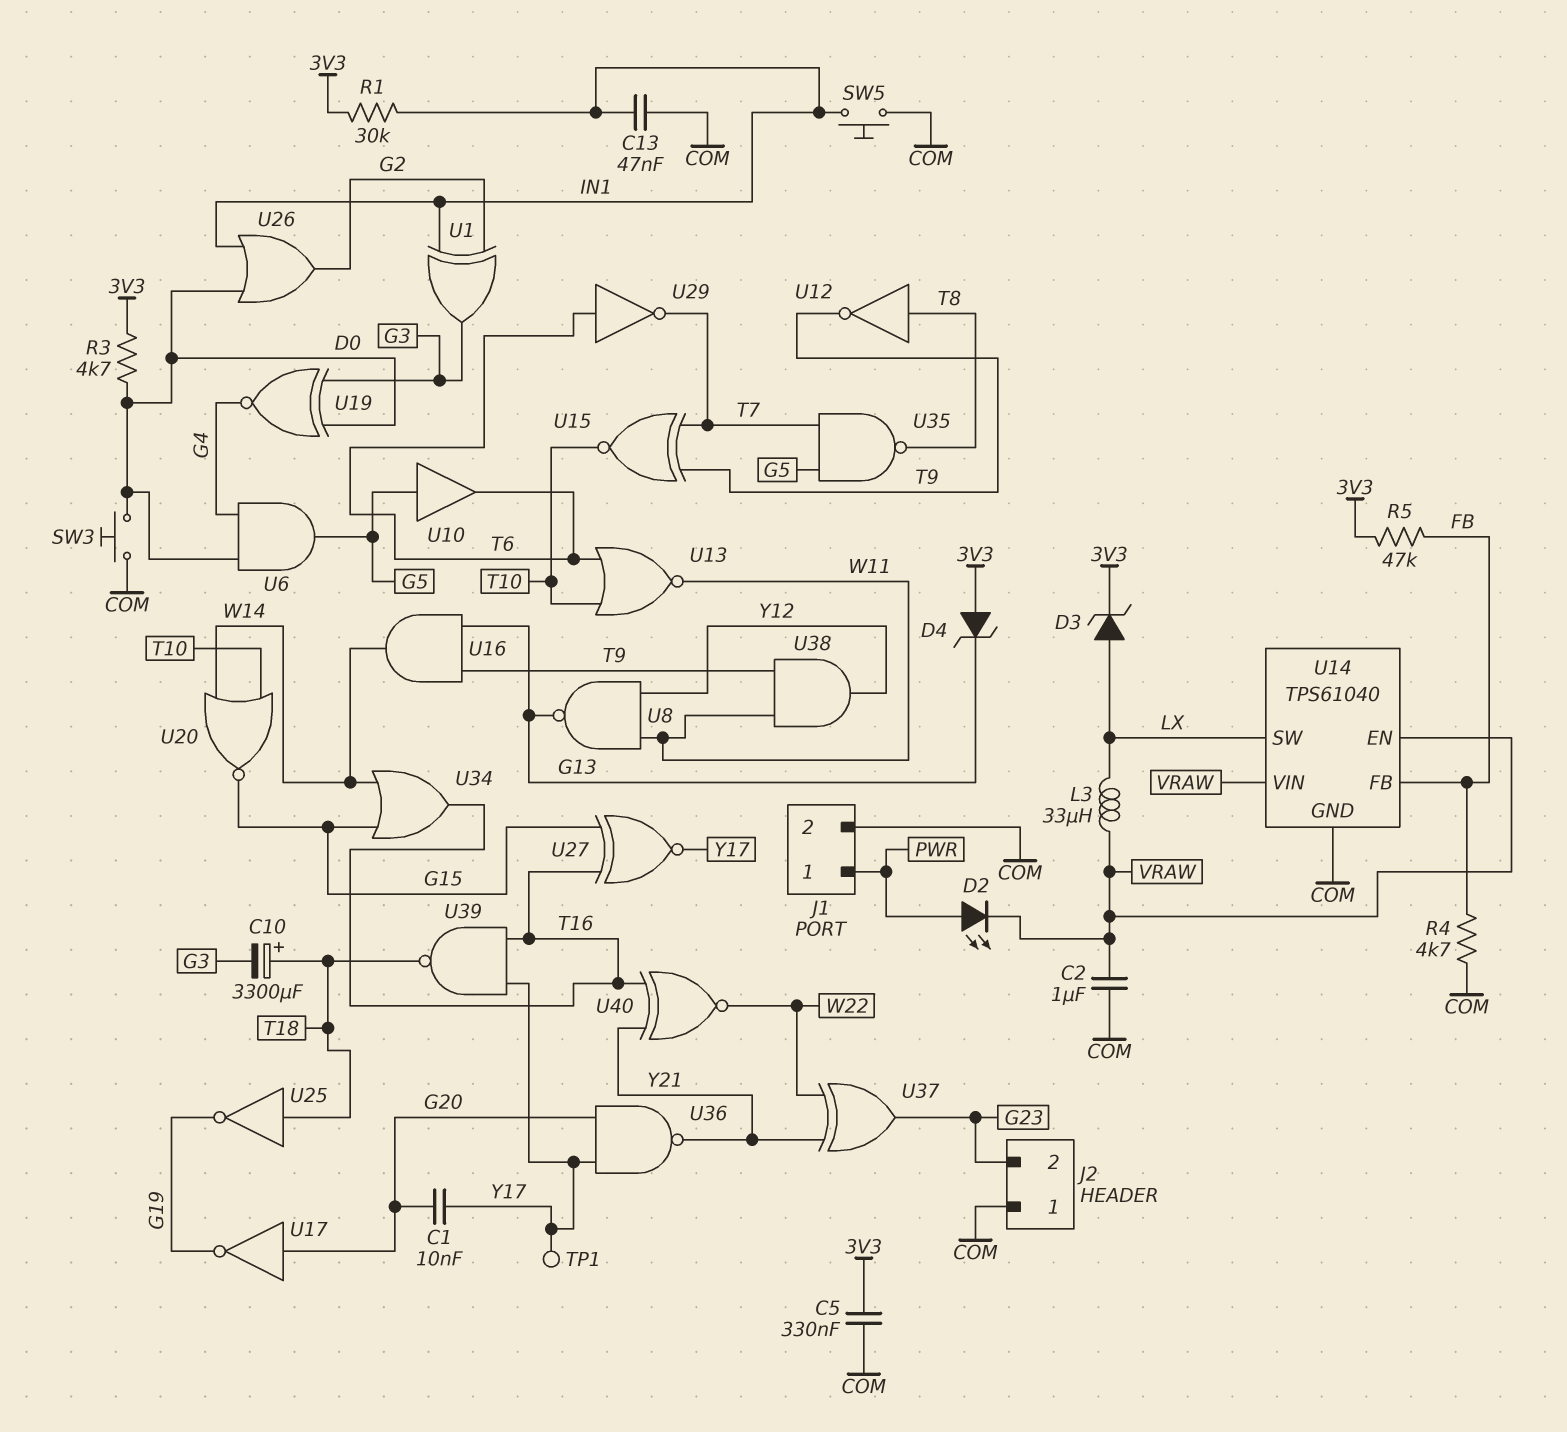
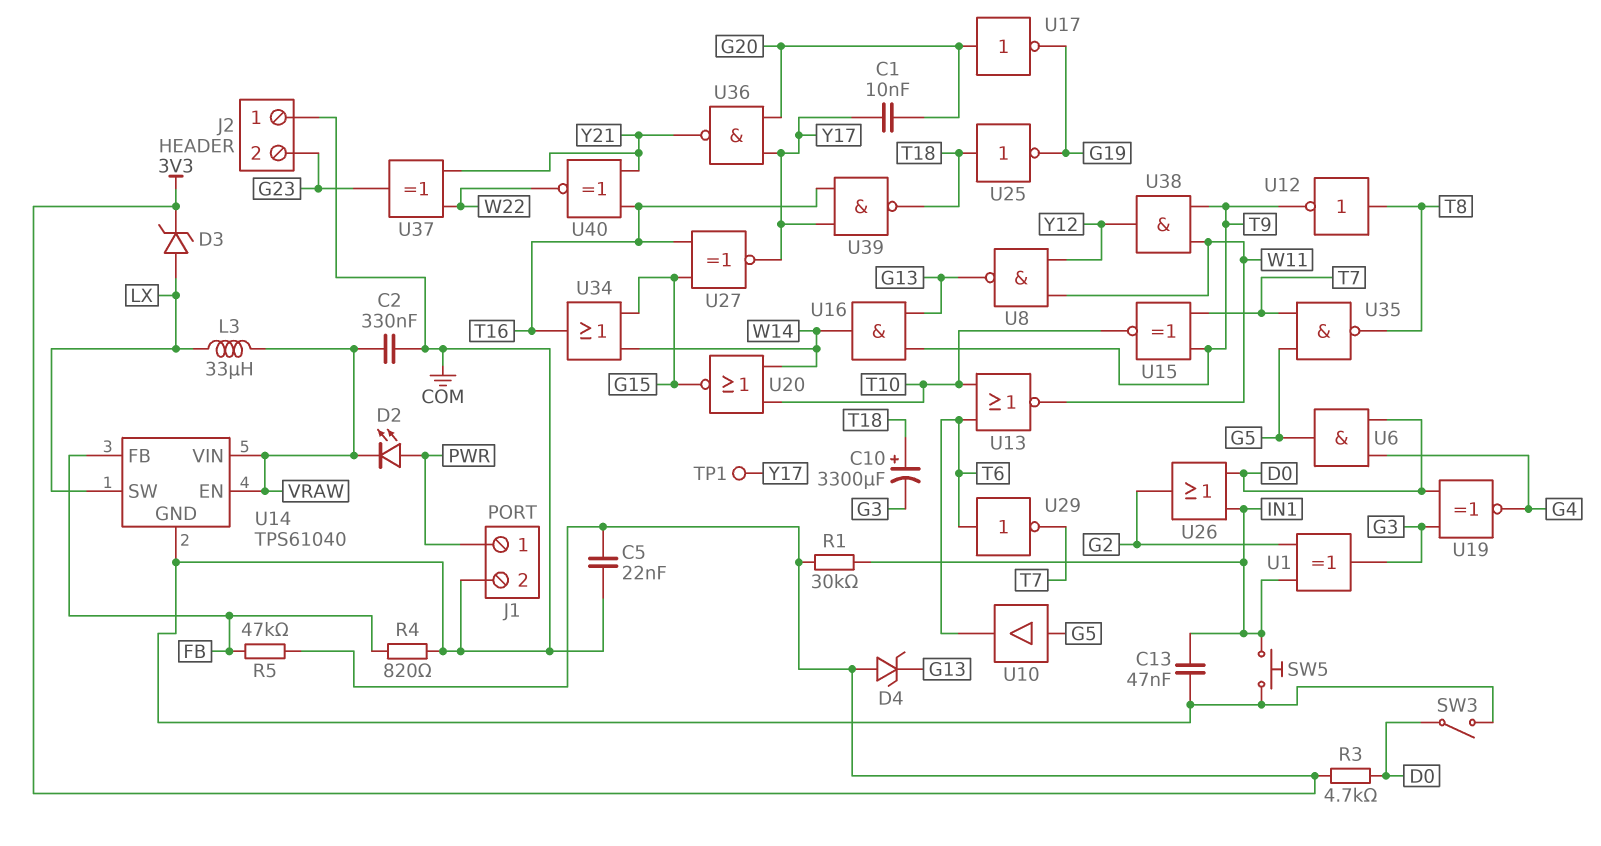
C2: 1uF (COM, VRAW) -> 330nF (COM, VRAW)
C5: 330nF (3V3, COM) -> 22nF (3V3, COM)
R4: 4.7k (COM, FB) -> 820 (COM, FB)
SW3: button (COM, D0) -> switch (COM, D0)

